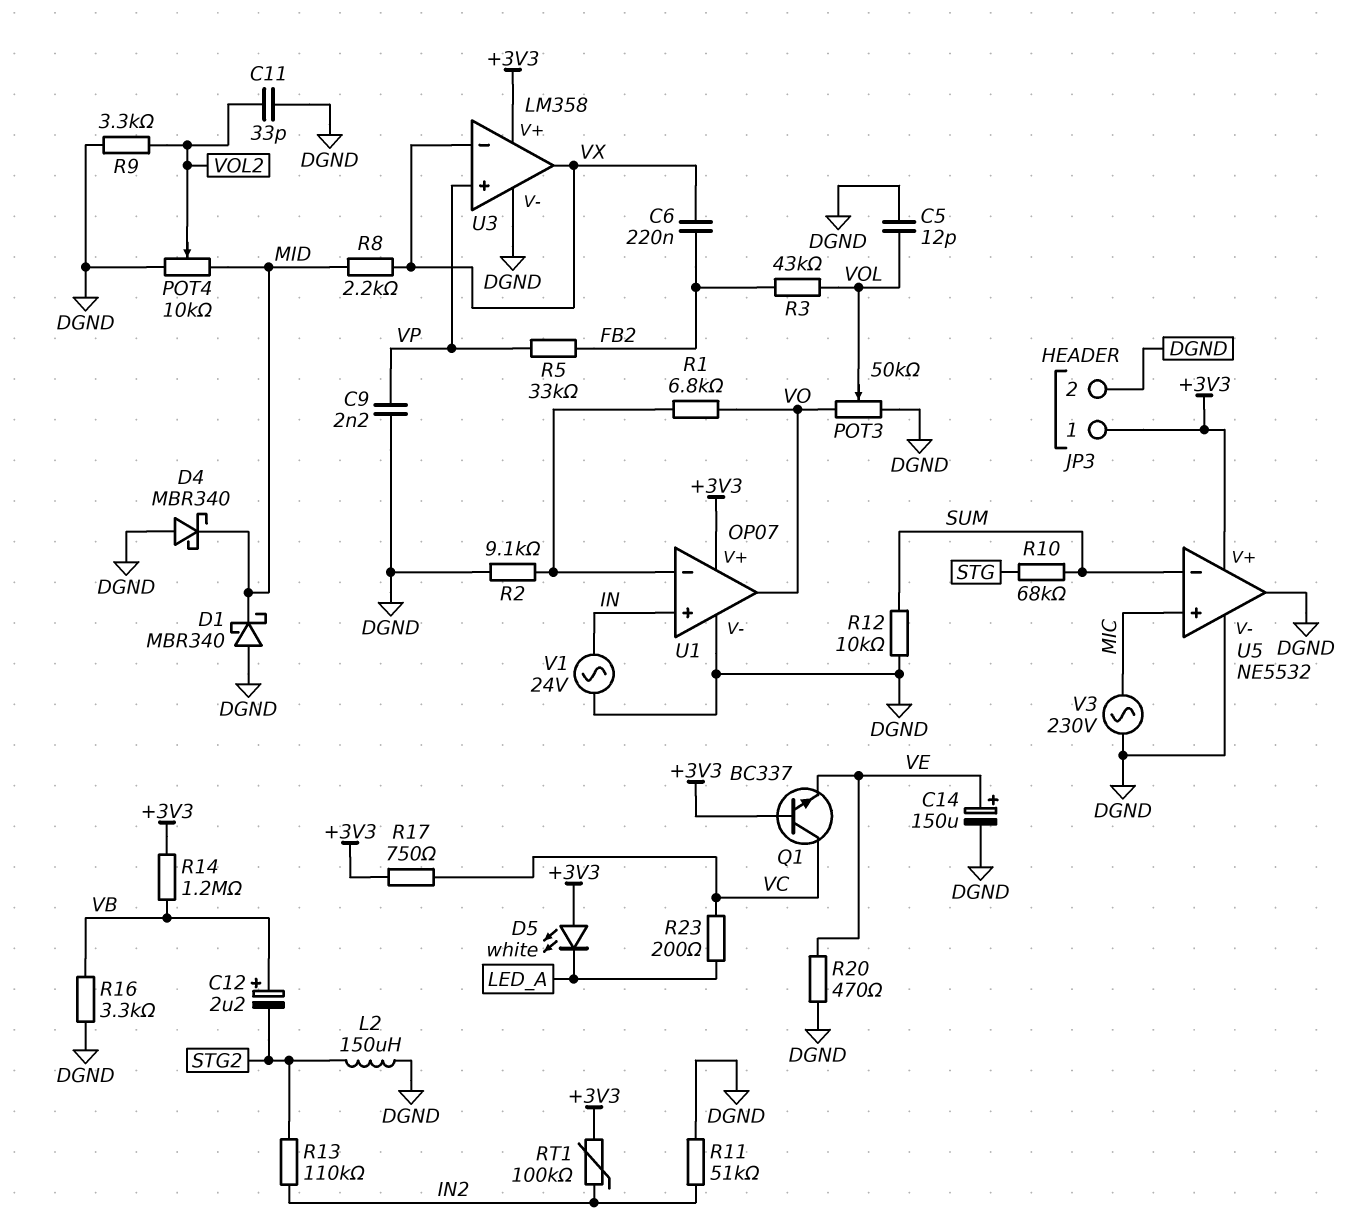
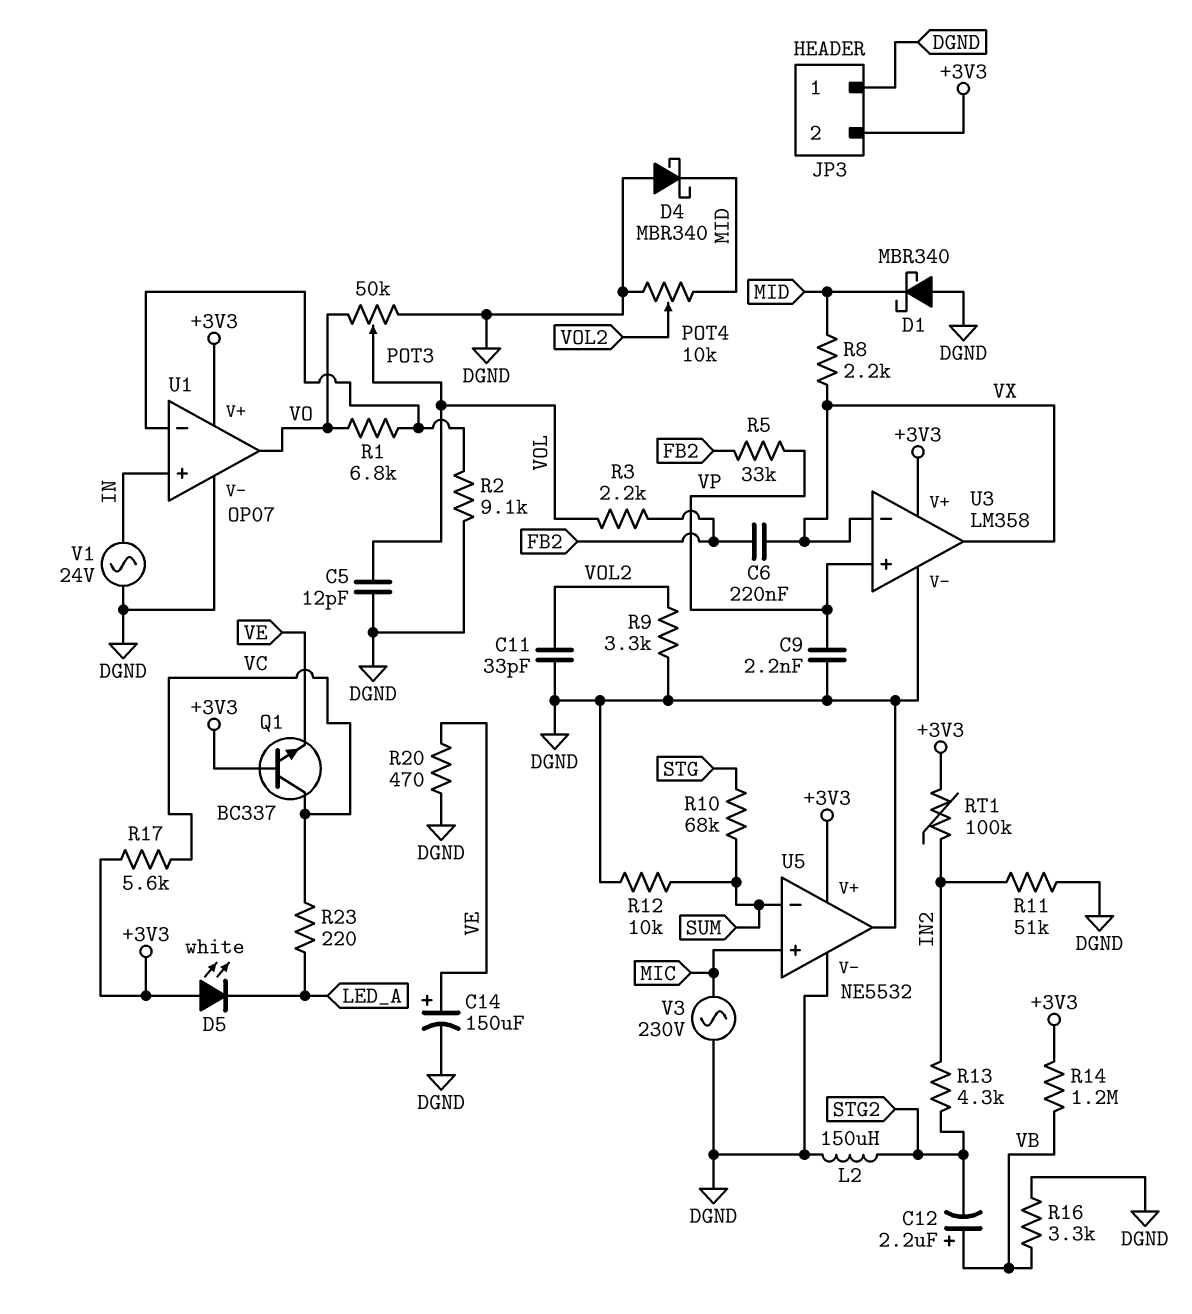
JP3 pin 1: +3V3 -> DGND
JP3 pin 2: DGND -> +3V3
R3: 43k (FB2, VOL) -> 2.2k (FB2, VOL)
R13: 110k (IN2, STG2) -> 4.3k (IN2, STG2)
R17: 750 (+3V3, VC) -> 5.6k (+3V3, VC)
R23: 200 (LED_A, VC) -> 220 (LED_A, VC)

